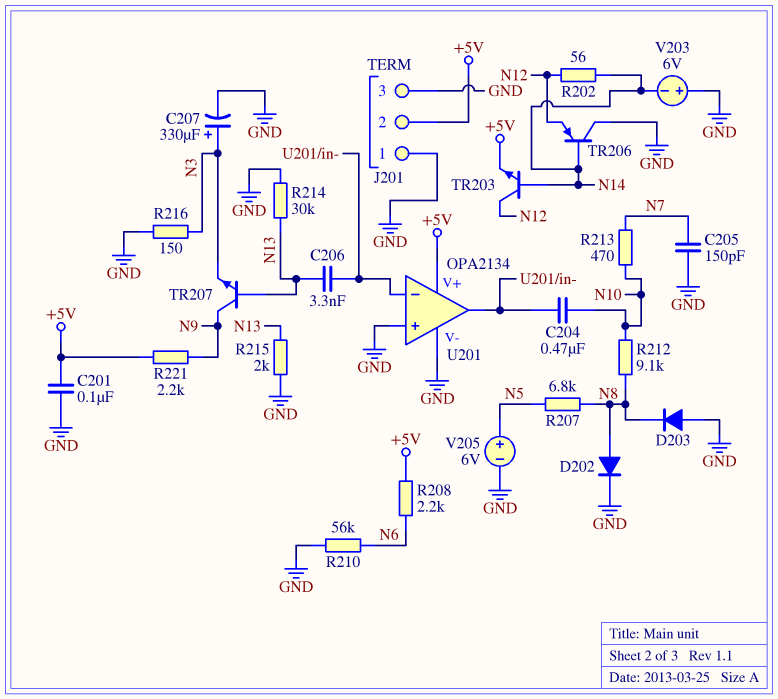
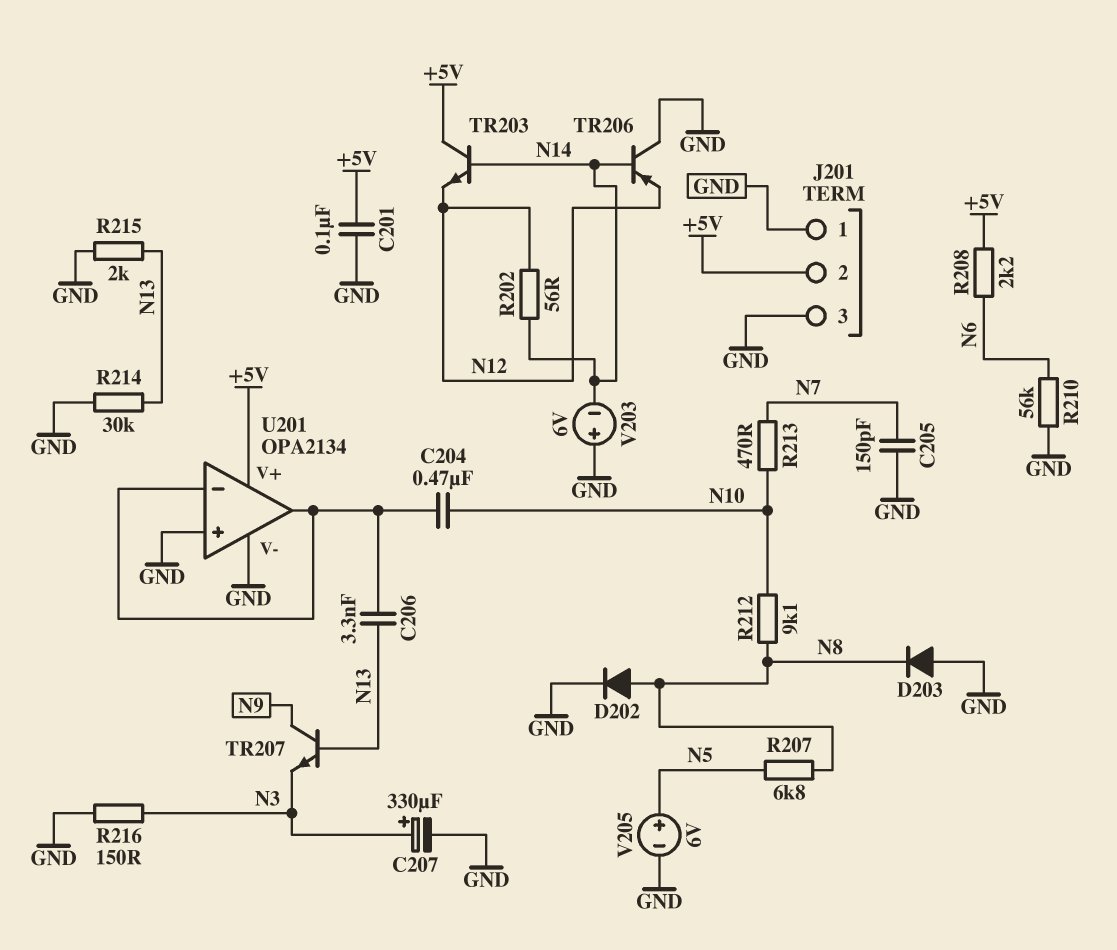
R221: 2.2k (+5V, N9) -> none
TR203: NPN (B N14, C N12, E +5V) -> NPN (B N14, C +5V, E N12)

